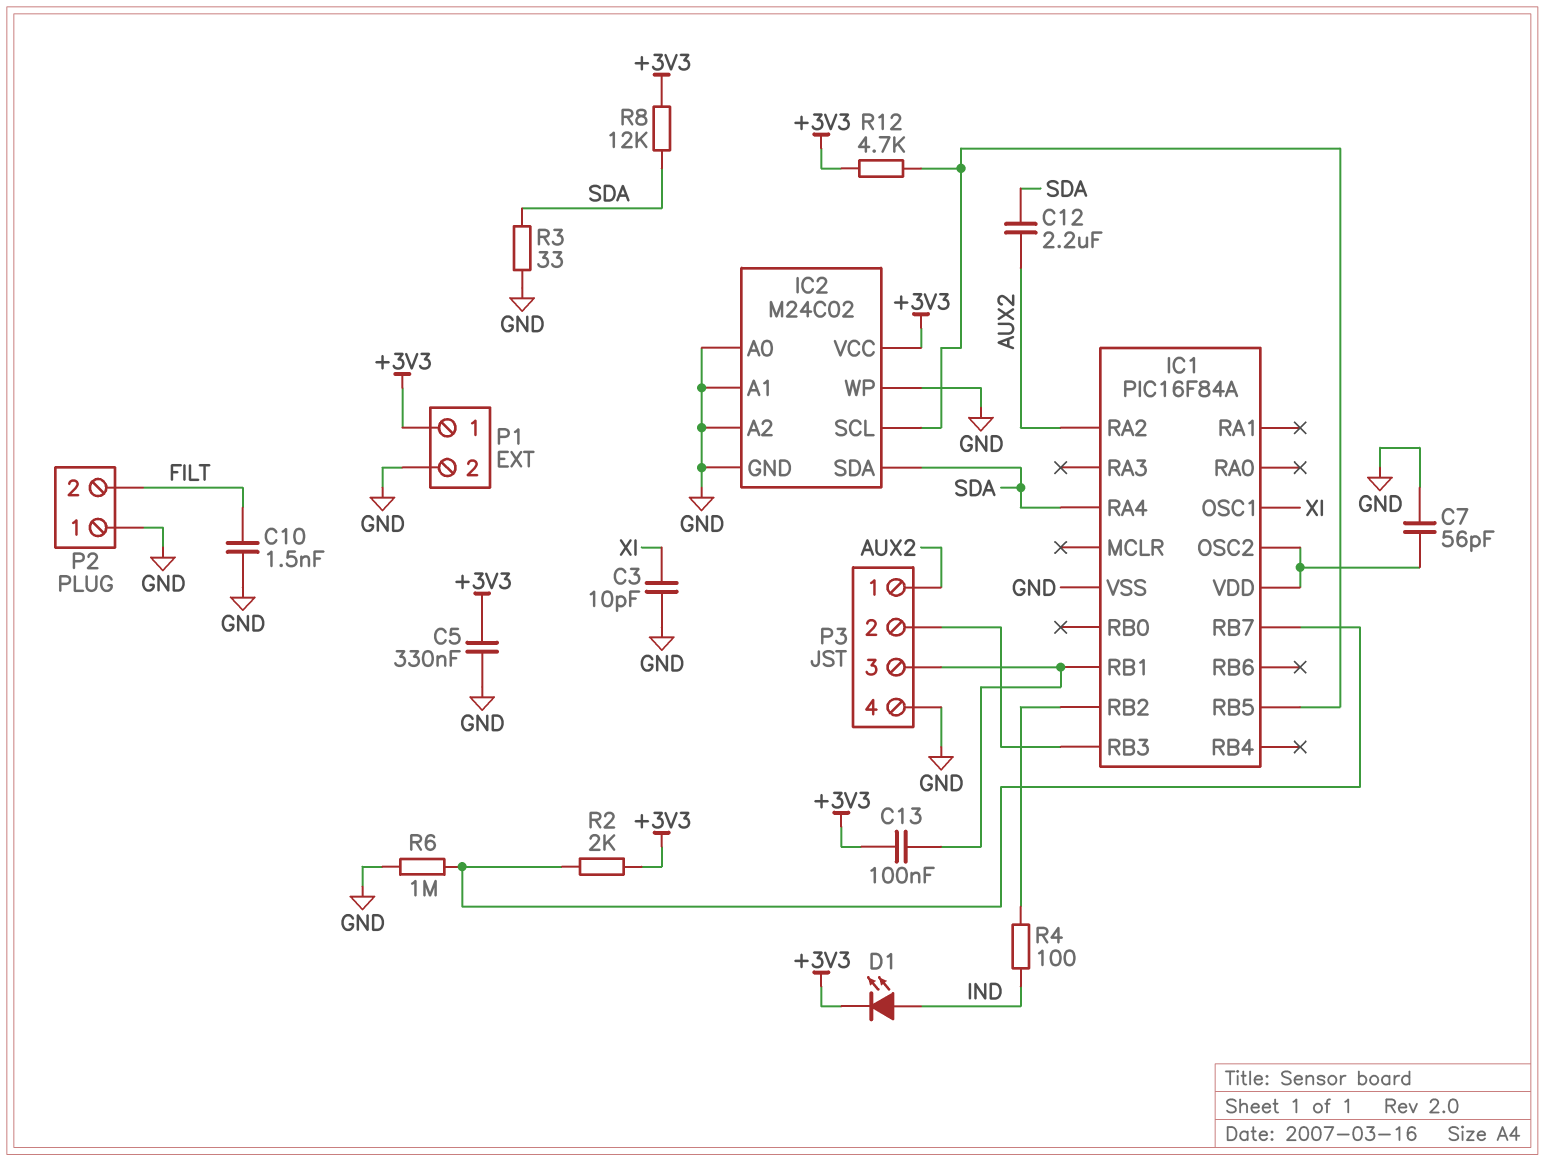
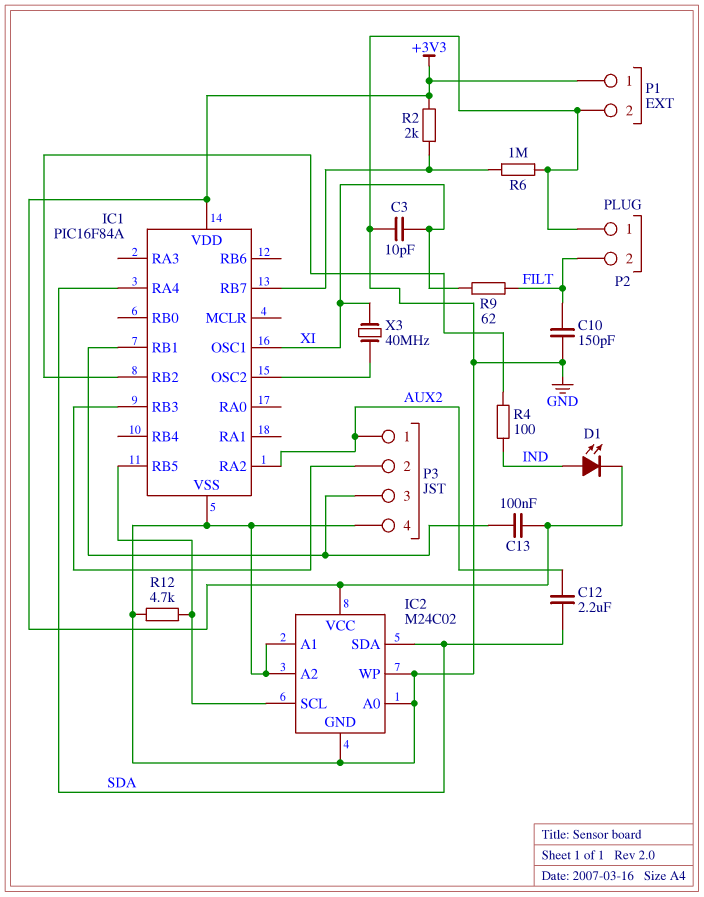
C5: 330nF (+3V3, GND) -> none
C7: 56pF (GND, IC1/OSC2) -> none
C10: 1.5nF (FILT, GND) -> 150pF (FILT, GND)
IC1 pin VDD: IC1/OSC2 -> +3V3
R3: 33 (GND, SDA) -> none
R8: 12k (+3V3, SDA) -> none
R9: none -> 62 (FILT, XI)
R12: 4.7k (+3V3, IC1/RB5) -> 4.7k (GND, IC1/RB5)
X3: none -> 40MHz (IC1/OSC2, XI)

